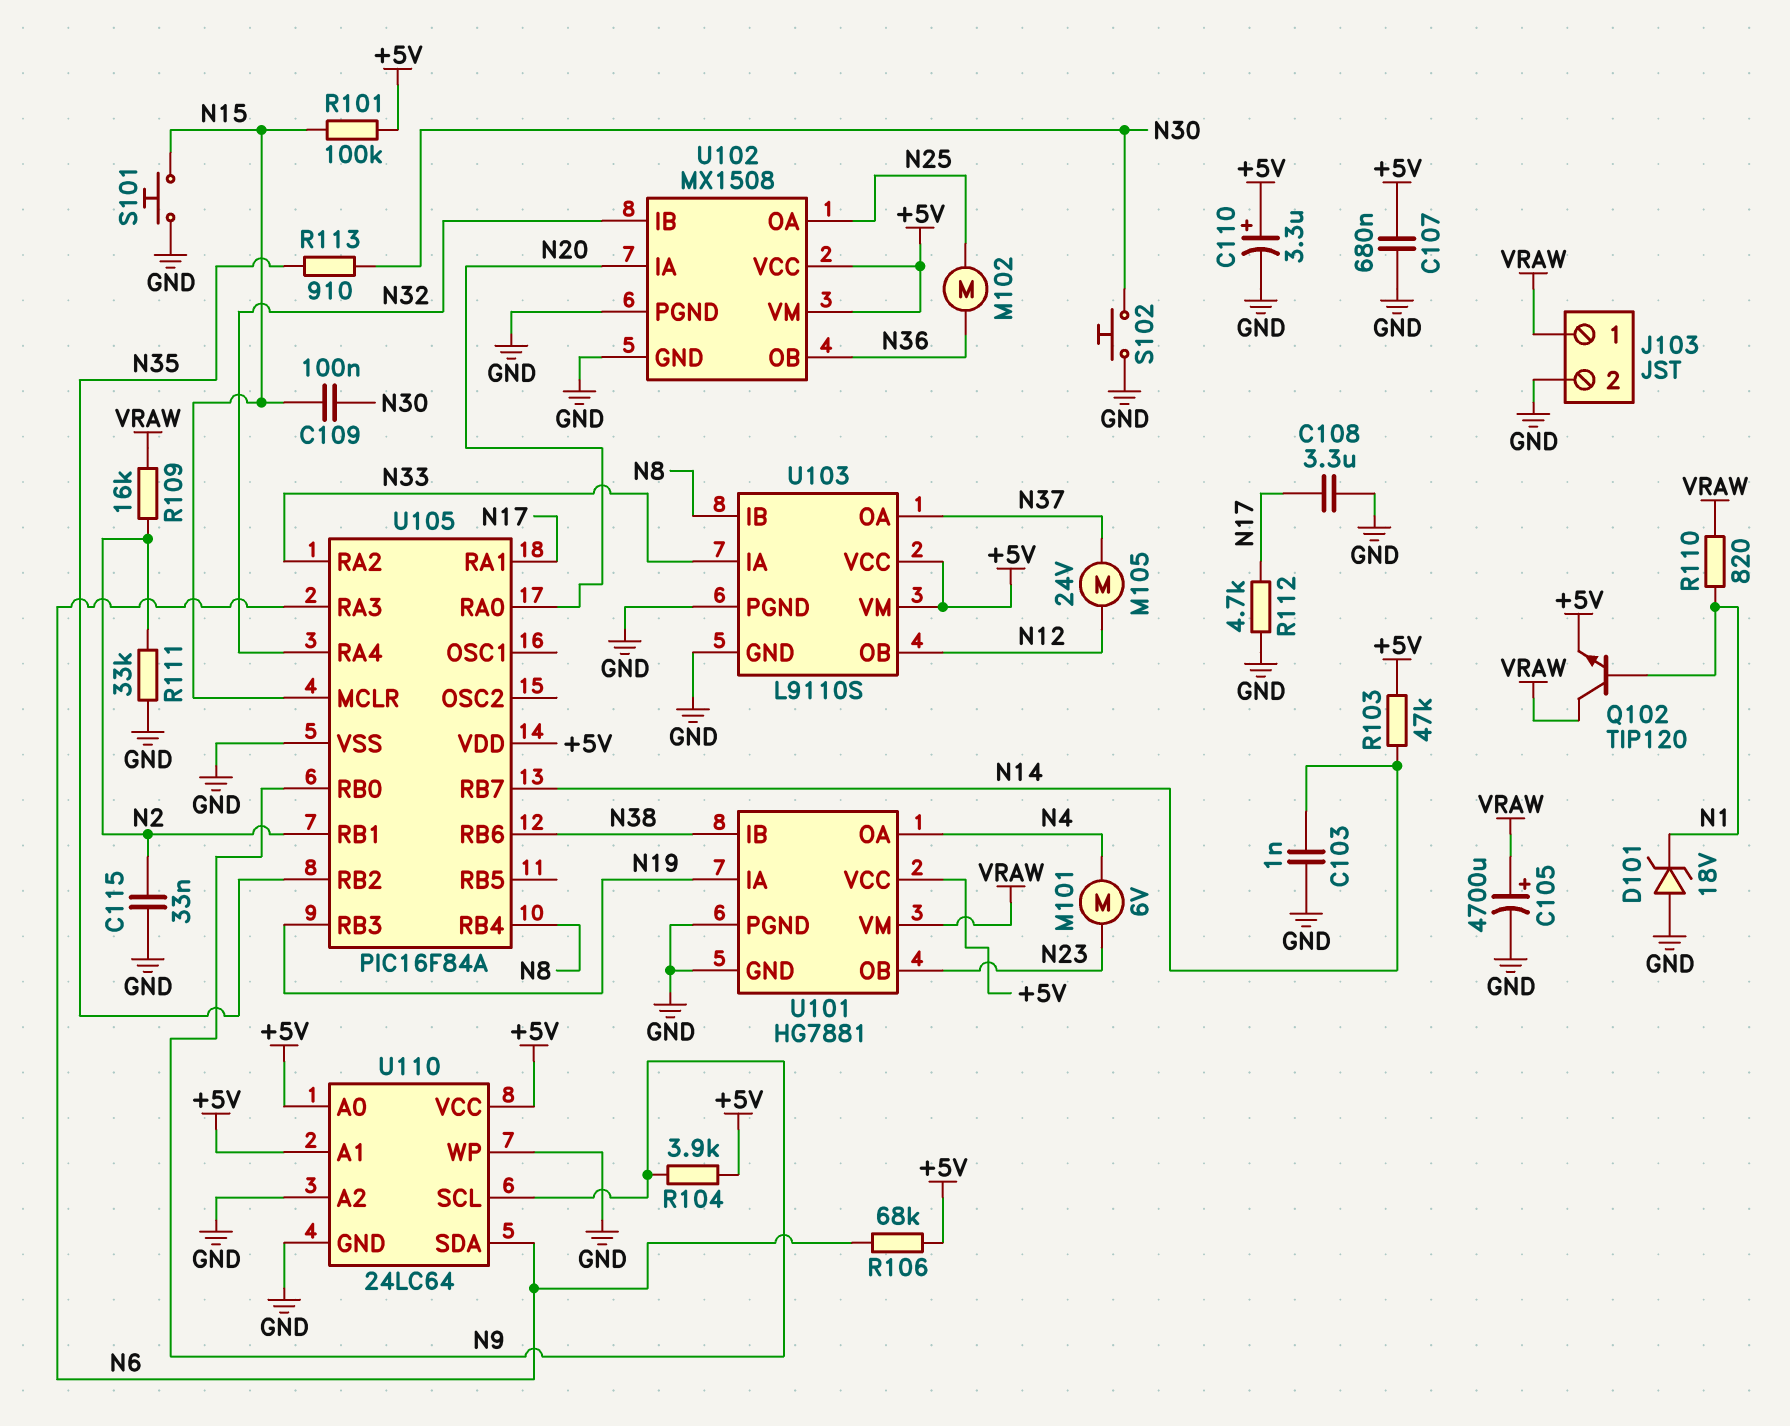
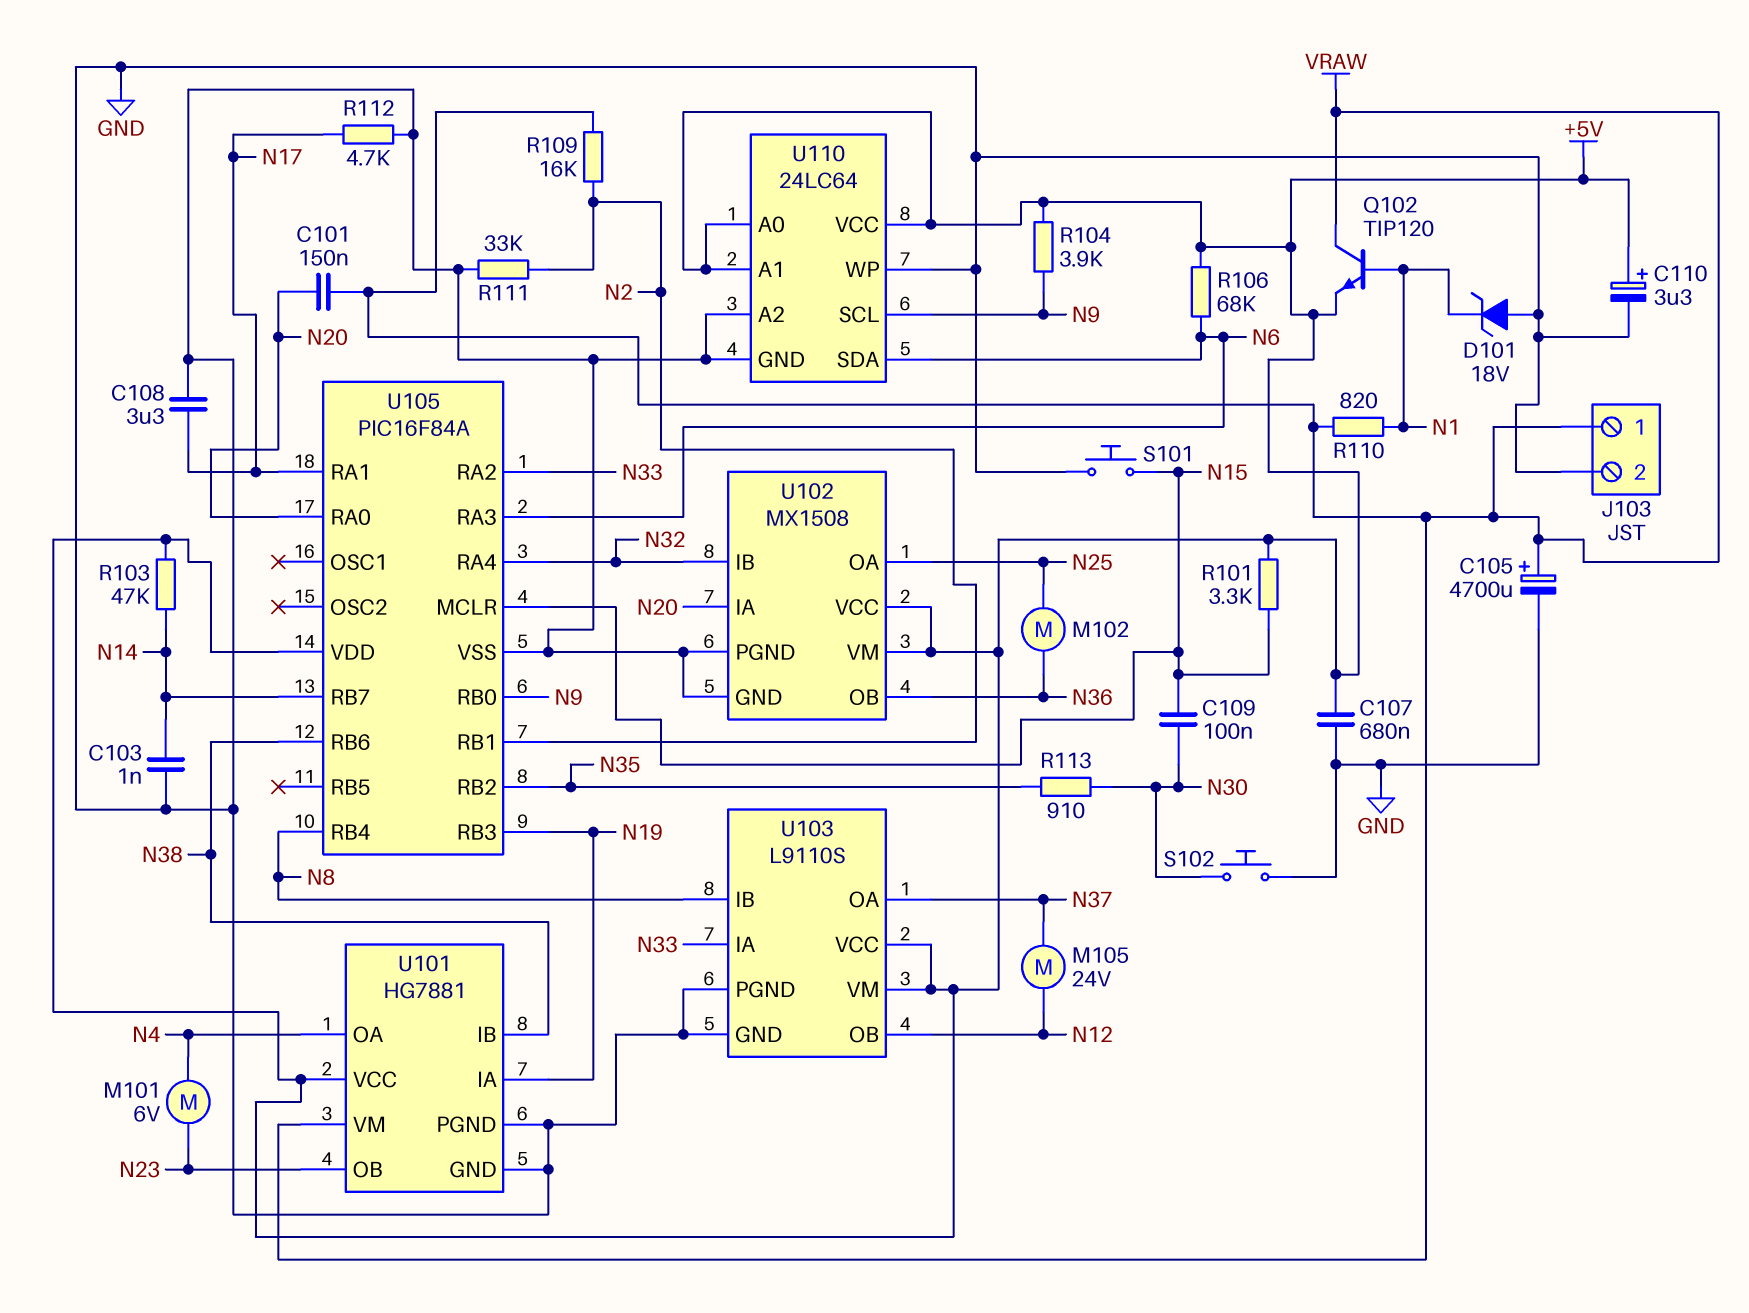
C101: none -> 150nF (N20, VRAW)
C115: 33nF (GND, N2) -> none
R101: 100k (+5V, N15) -> 3.3k (+5V, N15)

